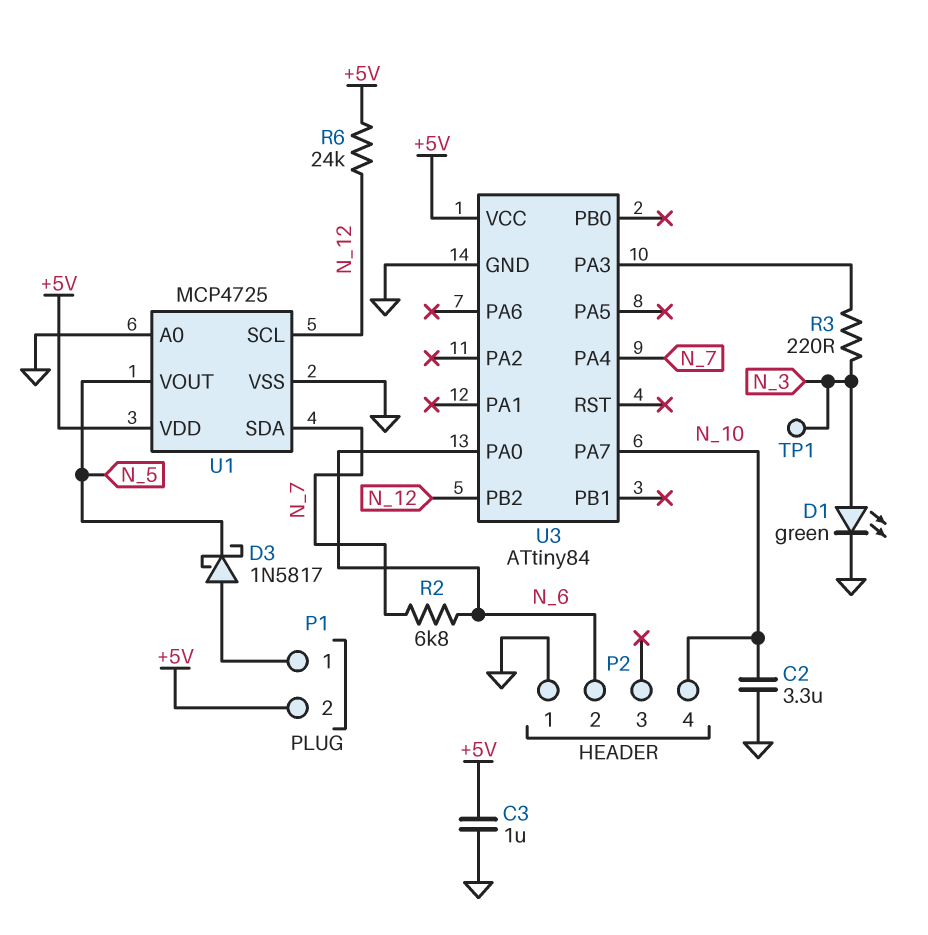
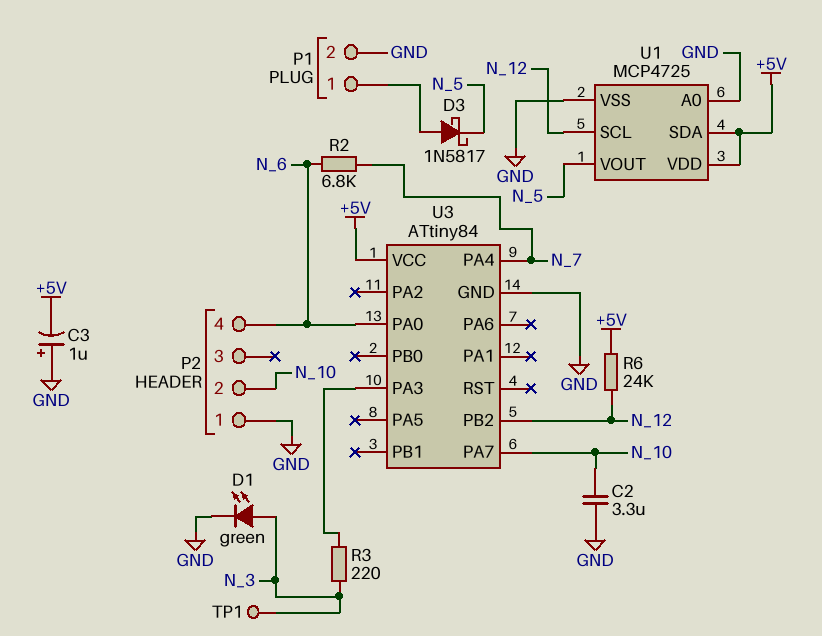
C3: 1uF (+5V, GND) -> 1uF (plus GND, minus +5V)
P1 pin 2: +5V -> GND
P2 pin 2: N_6 -> N_10
P2 pin 4: N_10 -> N_6
U1 pin SDA: N_7 -> +5V

